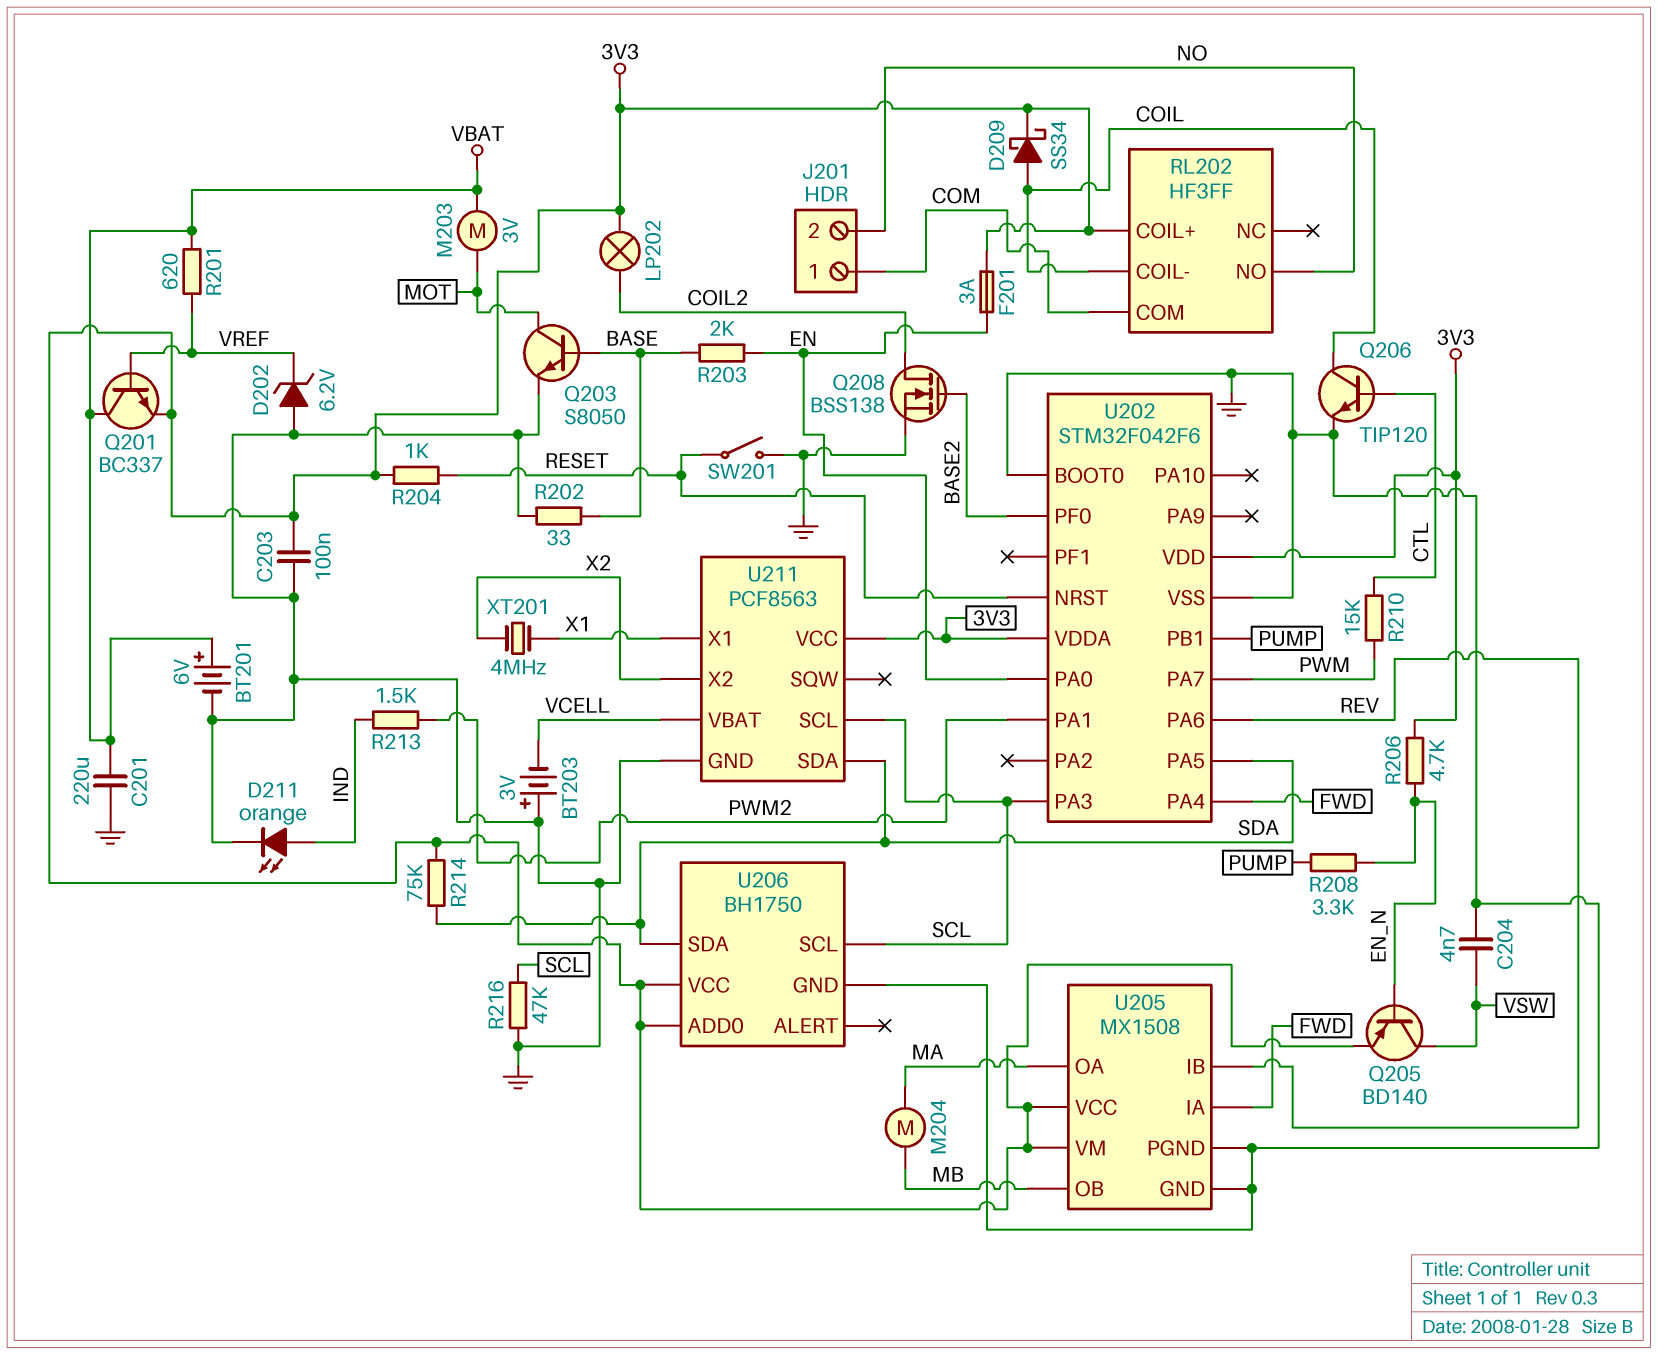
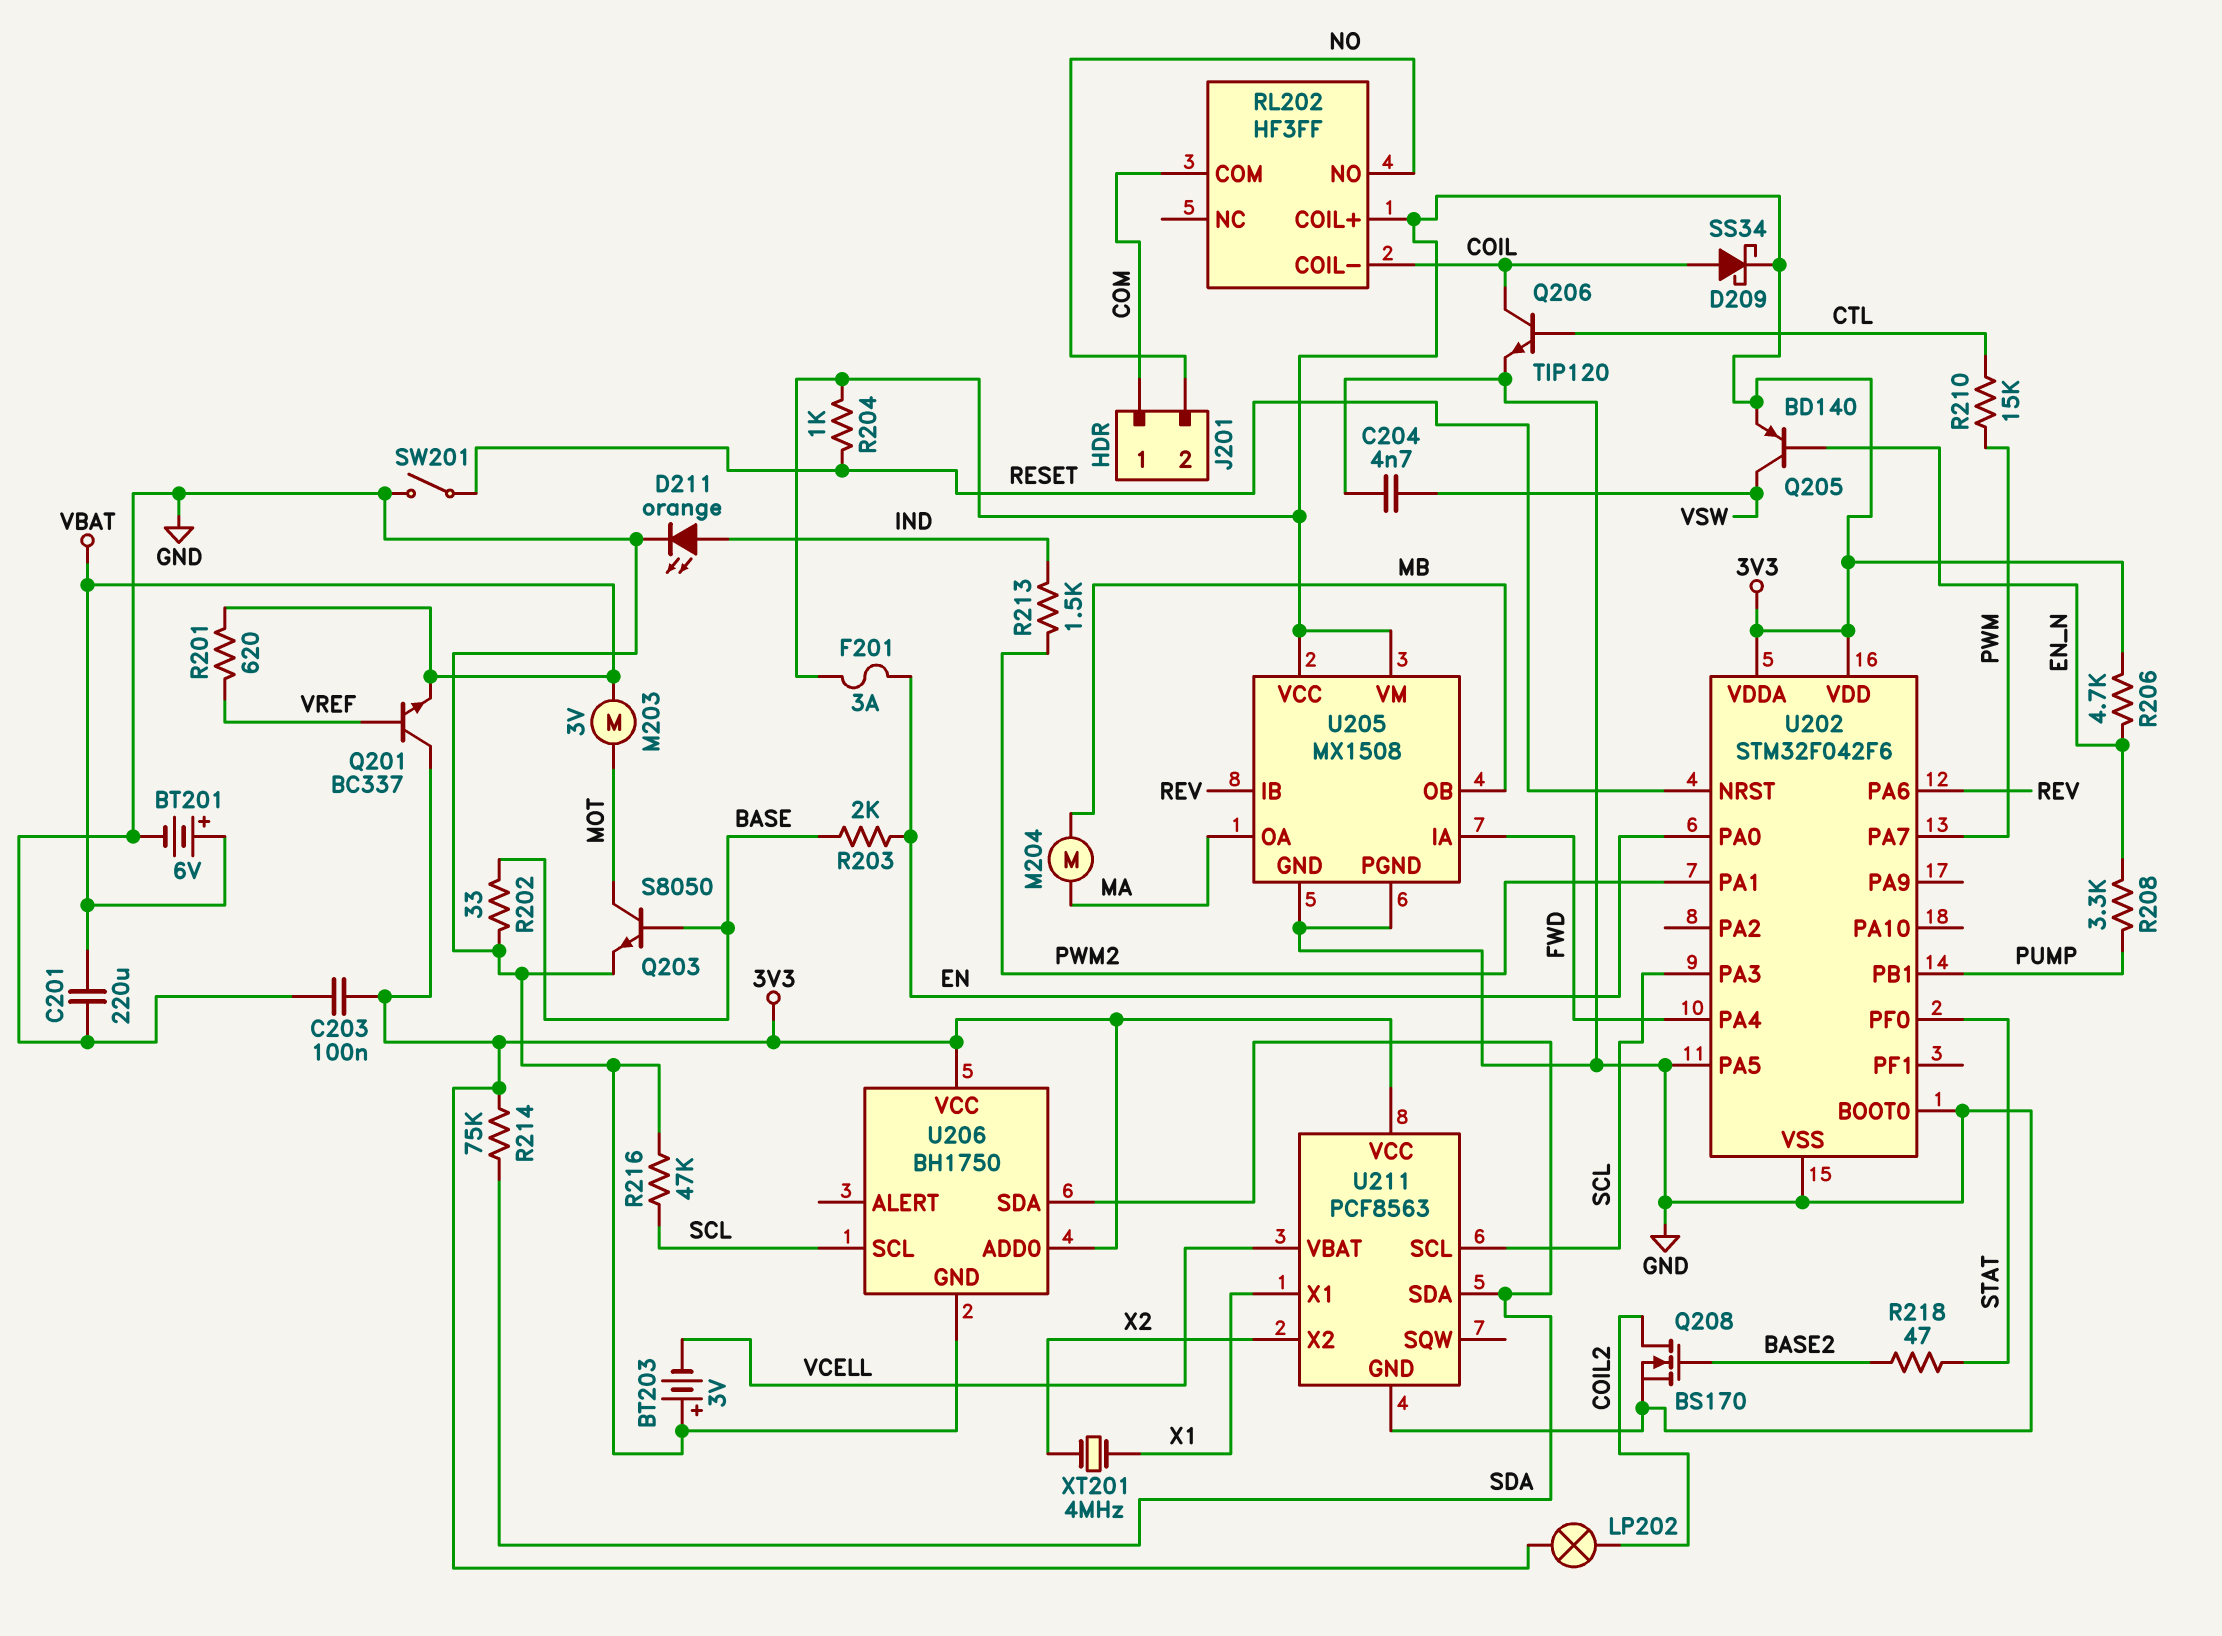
D202: zener 6.2V (A GND, K VREF) -> none
Q201: NPN BC337 (B VREF, C VBAT, E 3V3) -> NPN BC337 (B VREF, C 3V3, E VBAT)
Q208: NMOS BSS138 (G BASE2, D COIL2, S GND) -> NMOS BS170 (G BASE2, D COIL2, S GND)
R218: none -> 47 (BASE2, STAT)
U202 pin PA5: SDA -> GND
U202 pin PF0: BASE2 -> STAT

